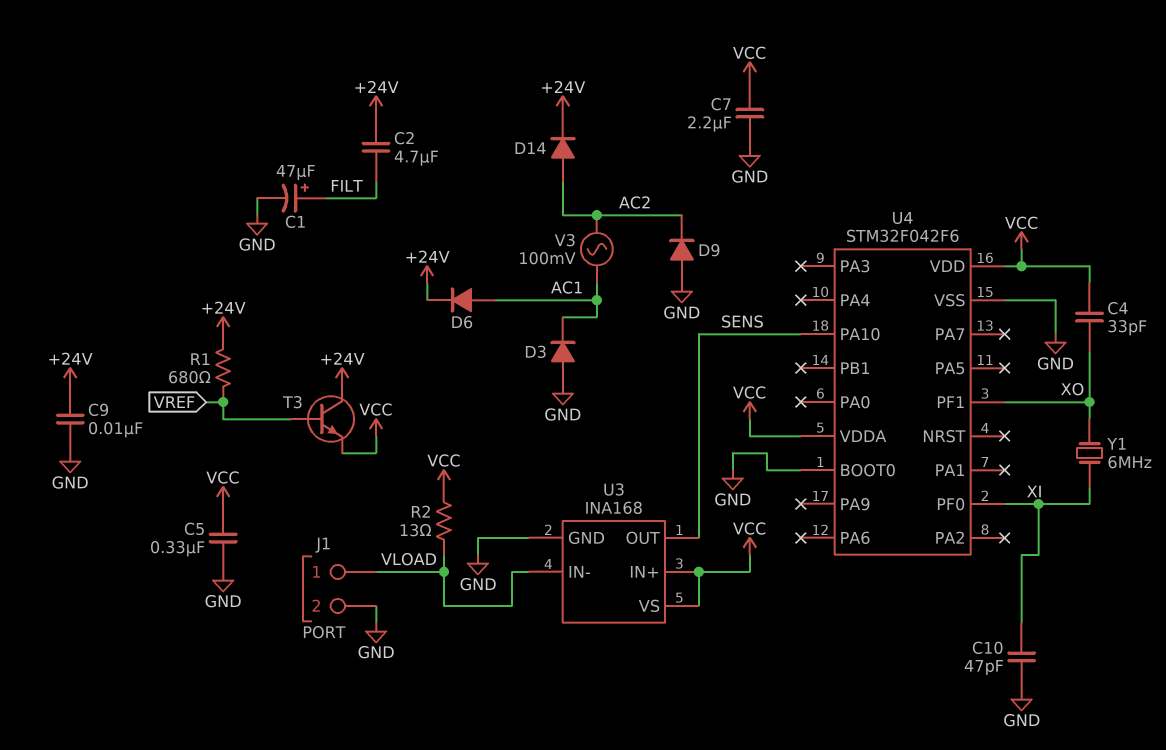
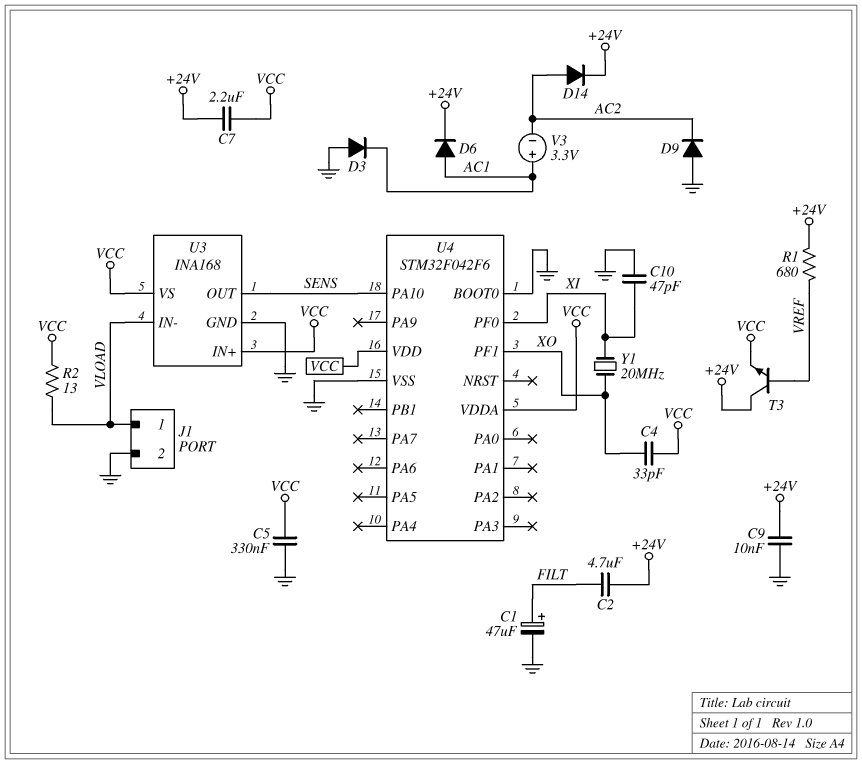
C7: 2.2uF (GND, VCC) -> 2.2uF (+24V, VCC)
V3: AC 100mV (AC1, AC2) -> 3.3V (plus AC1, minus AC2)
Y1: 6MHz (XI, XO) -> 20MHz (XI, XO)

